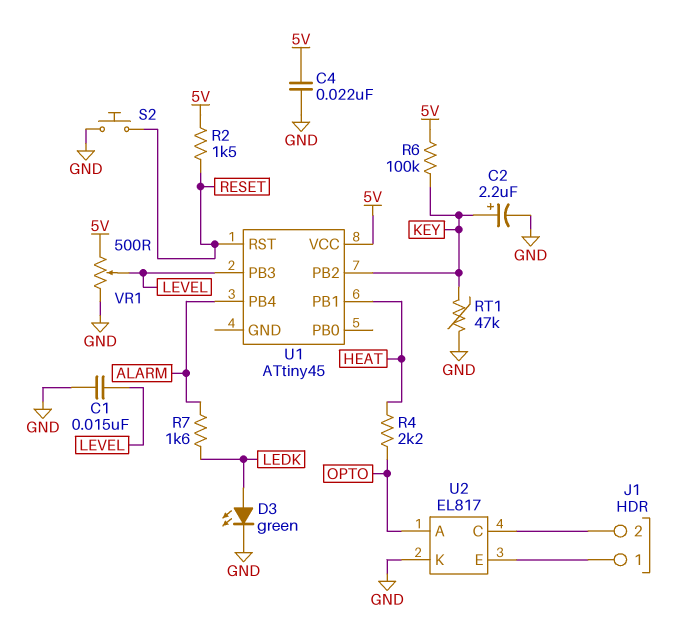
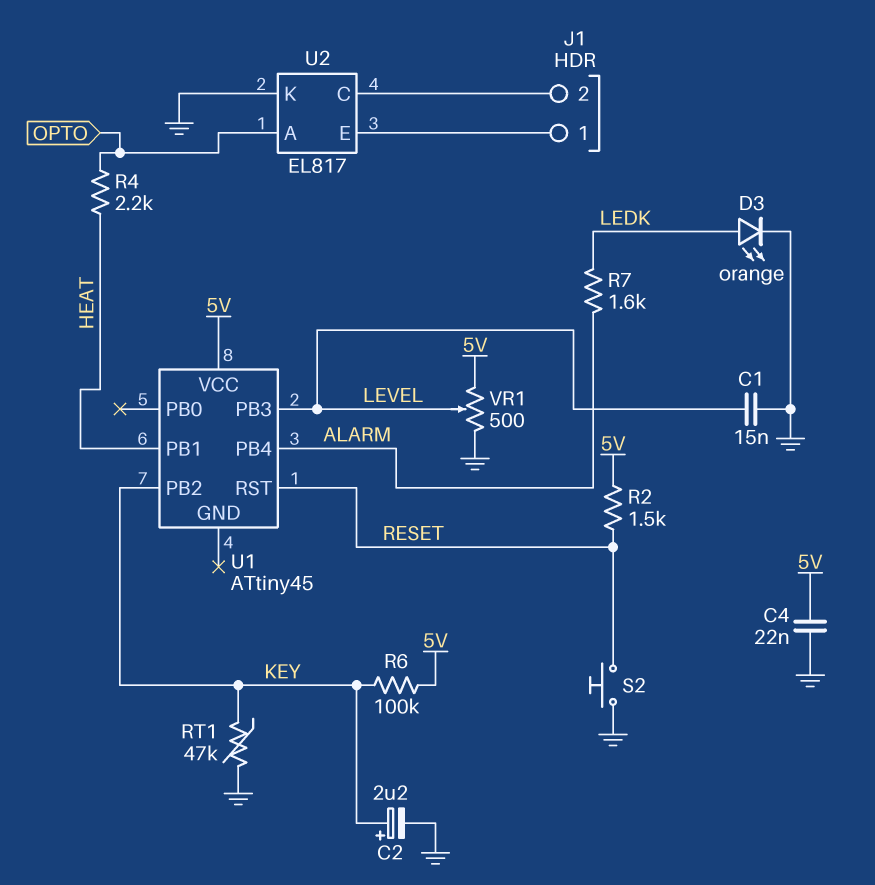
D3: LED green (A LEDK, K GND) -> LED orange (A LEDK, K GND)

